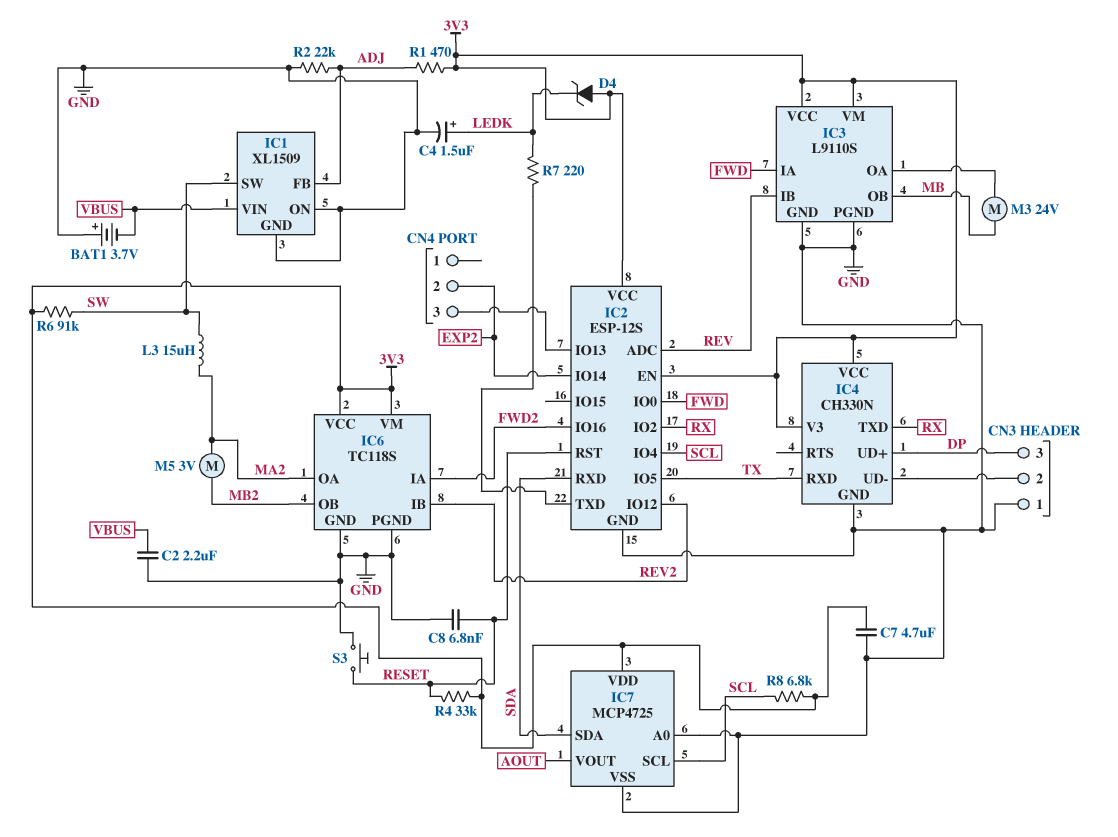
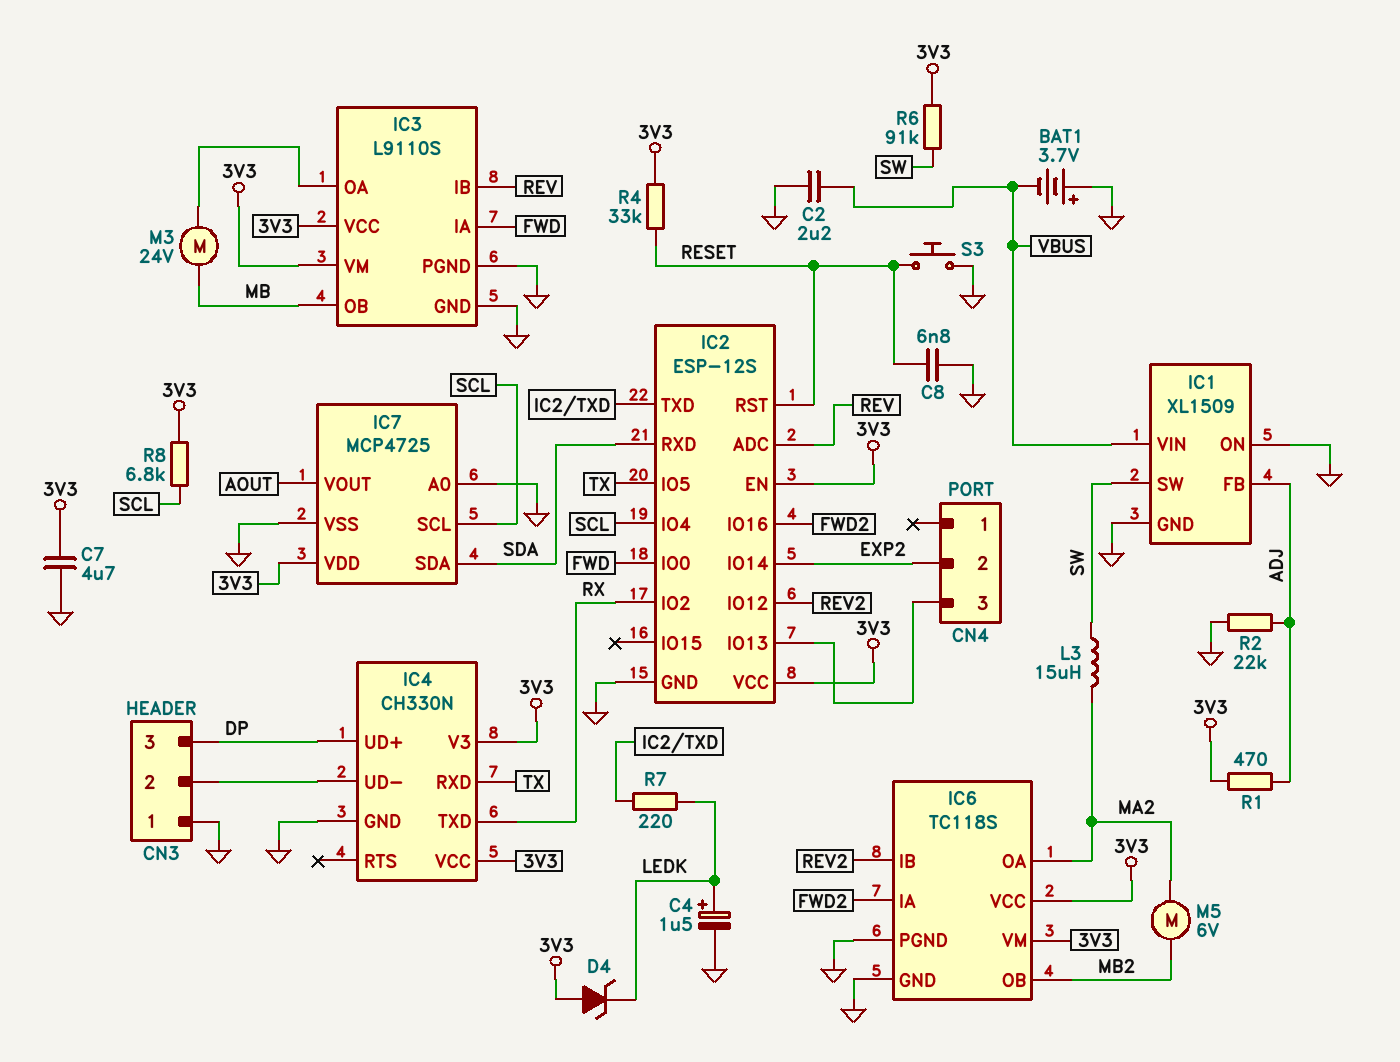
M5: motor 3V (MA2, MB2) -> motor 6V (MA2, MB2)

